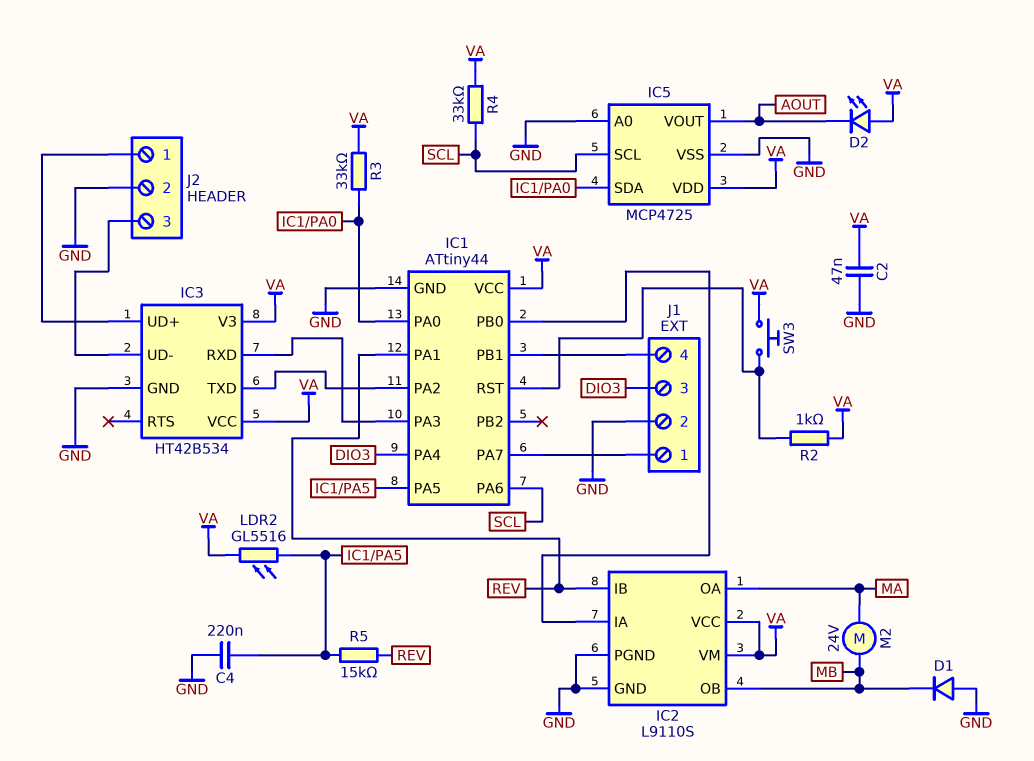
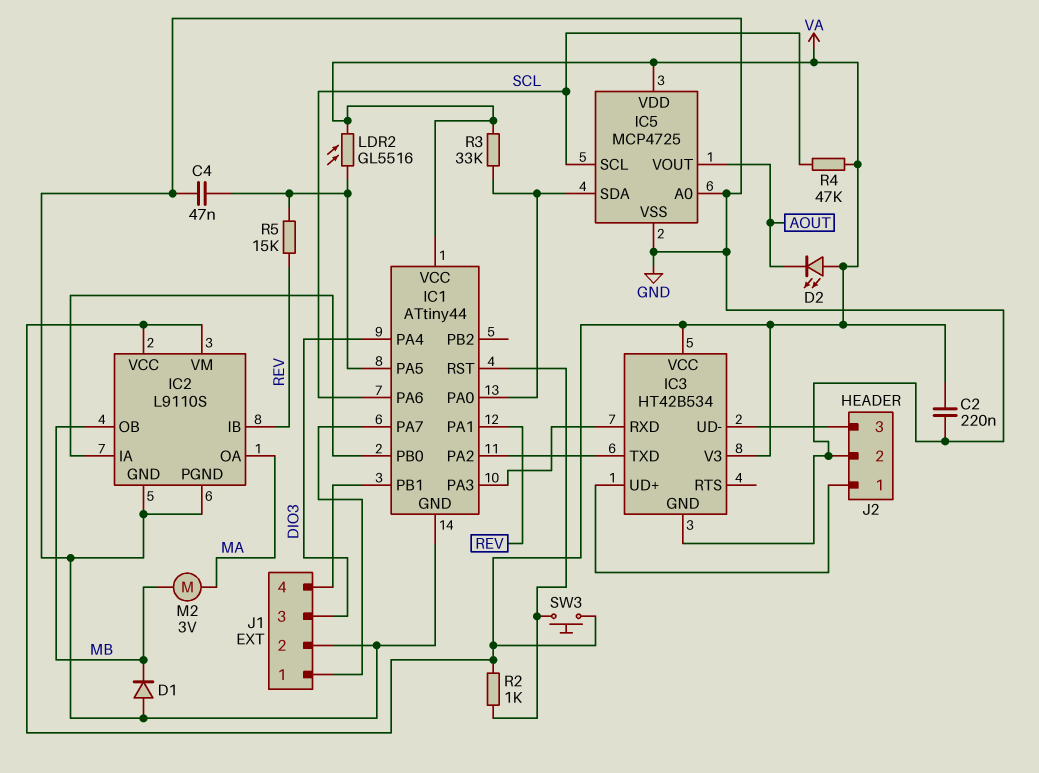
C2: 47nF (GND, VA) -> 220nF (GND, VA)
C4: 220nF (GND, IC1/PA5) -> 47nF (GND, IC1/PA5)
M2: motor 24V (MA, MB) -> motor 3V (MA, MB)
R4: 33k (SCL, VA) -> 47k (SCL, VA)

